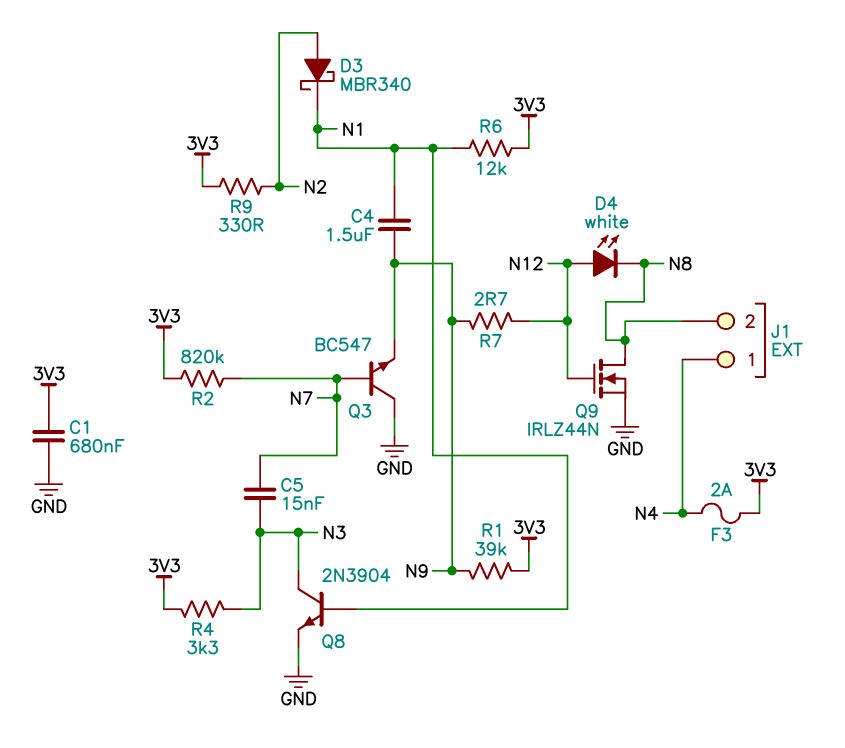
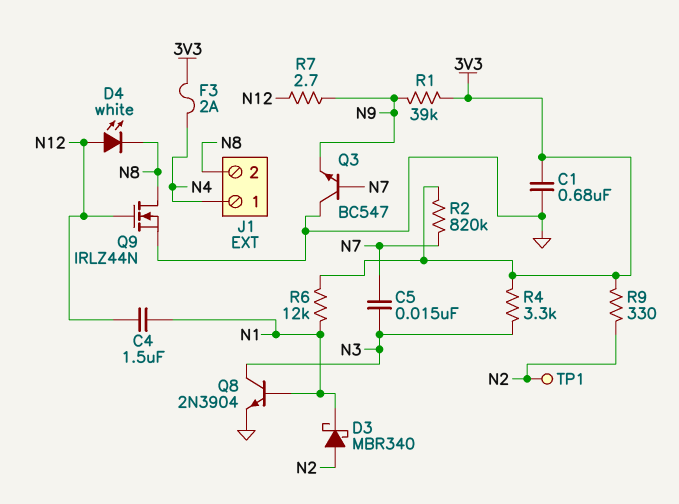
C4: 1.5uF (N1, N9) -> 1.5uF (N1, N12)
TP1: none -> test point (N2)

